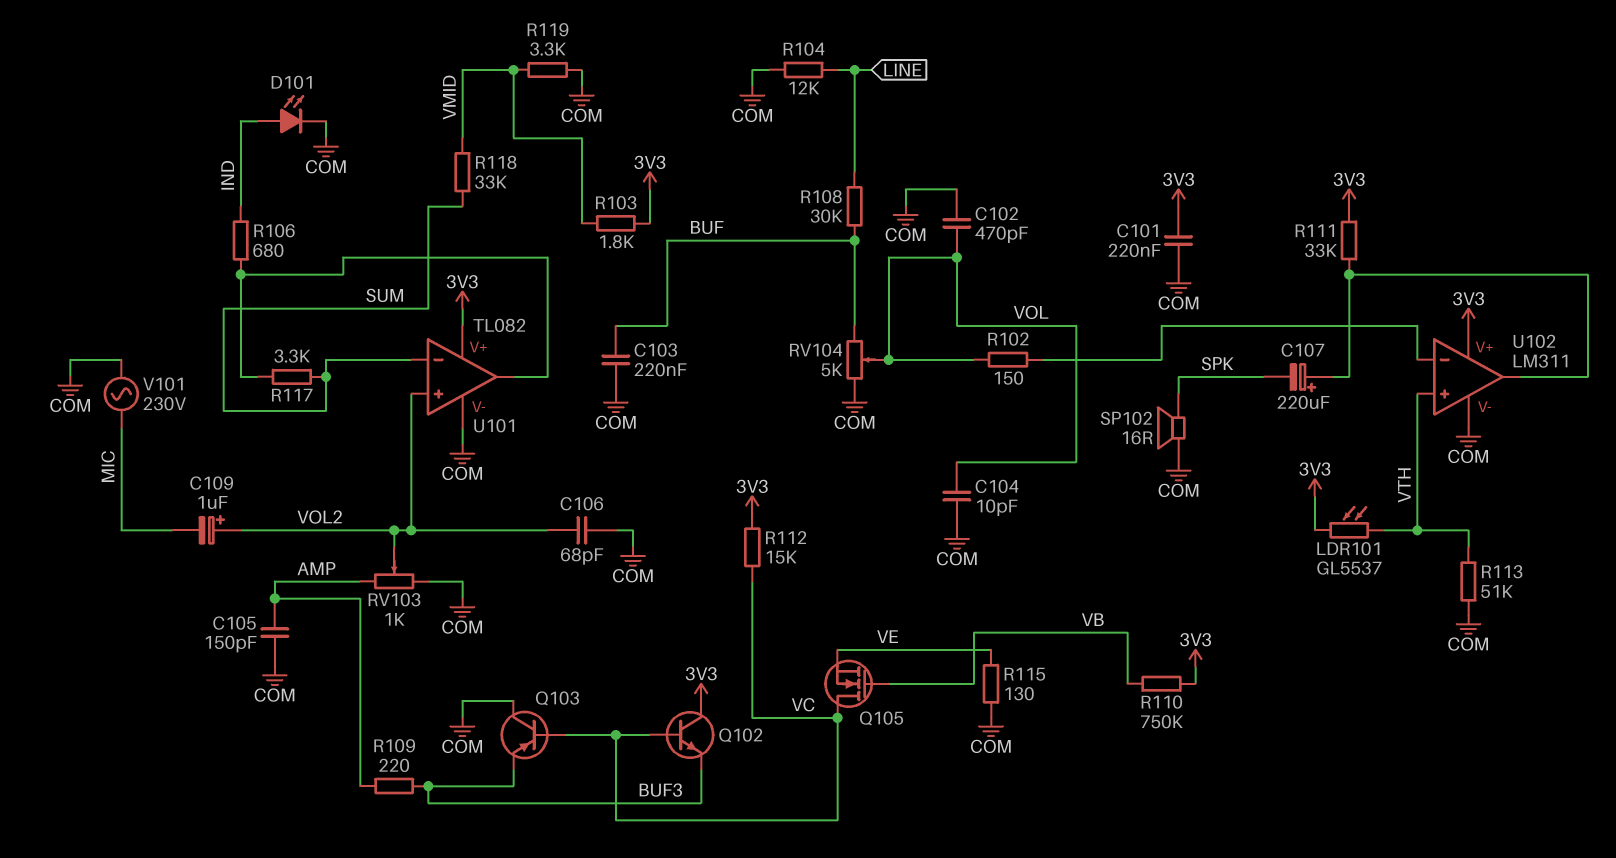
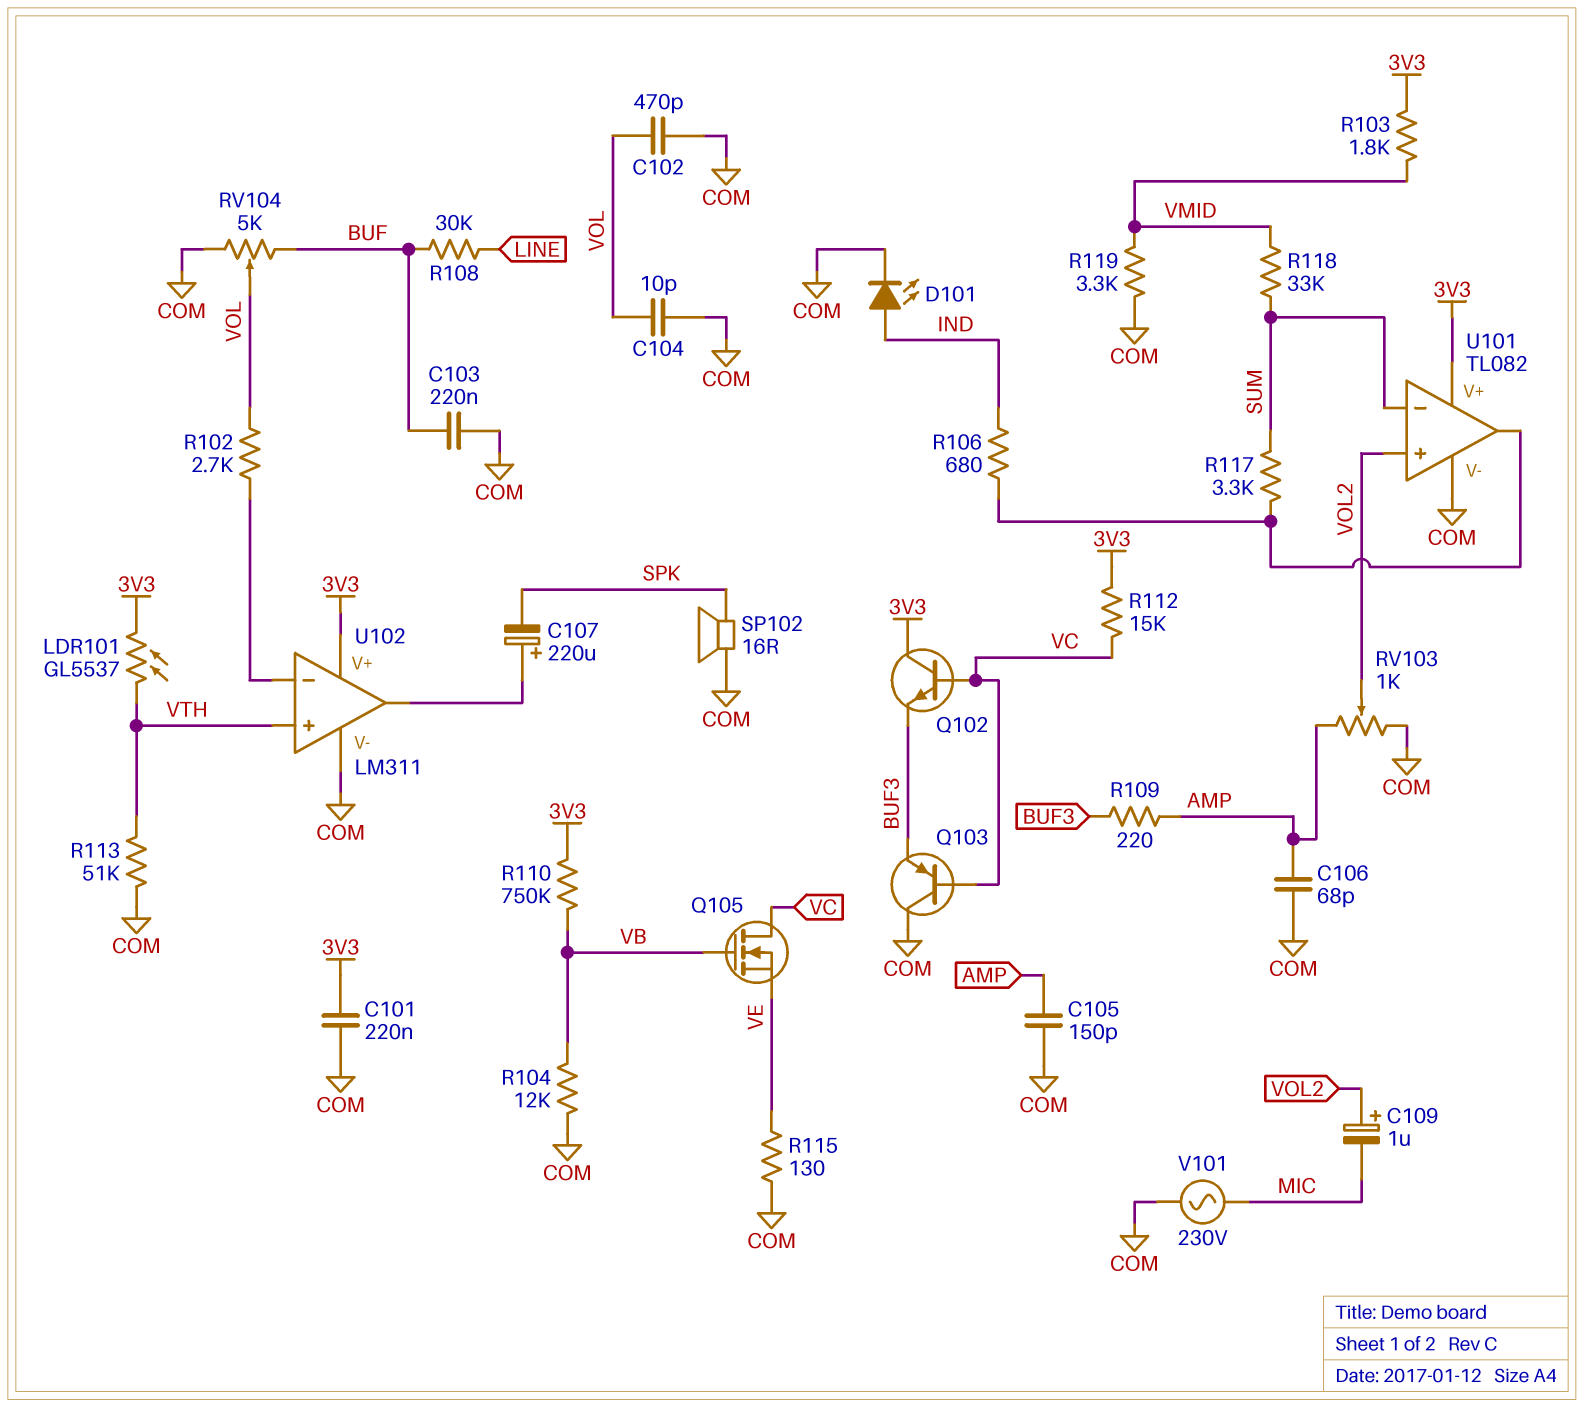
C106: 68pF (COM, VOL2) -> 68pF (AMP, COM)
R102: 150 (U102/in-, VOL) -> 2.7k (U102/in-, VOL)
R104: 12k (COM, LINE) -> 12k (COM, VB)
R111: 33k (3V3, U102/out) -> none

